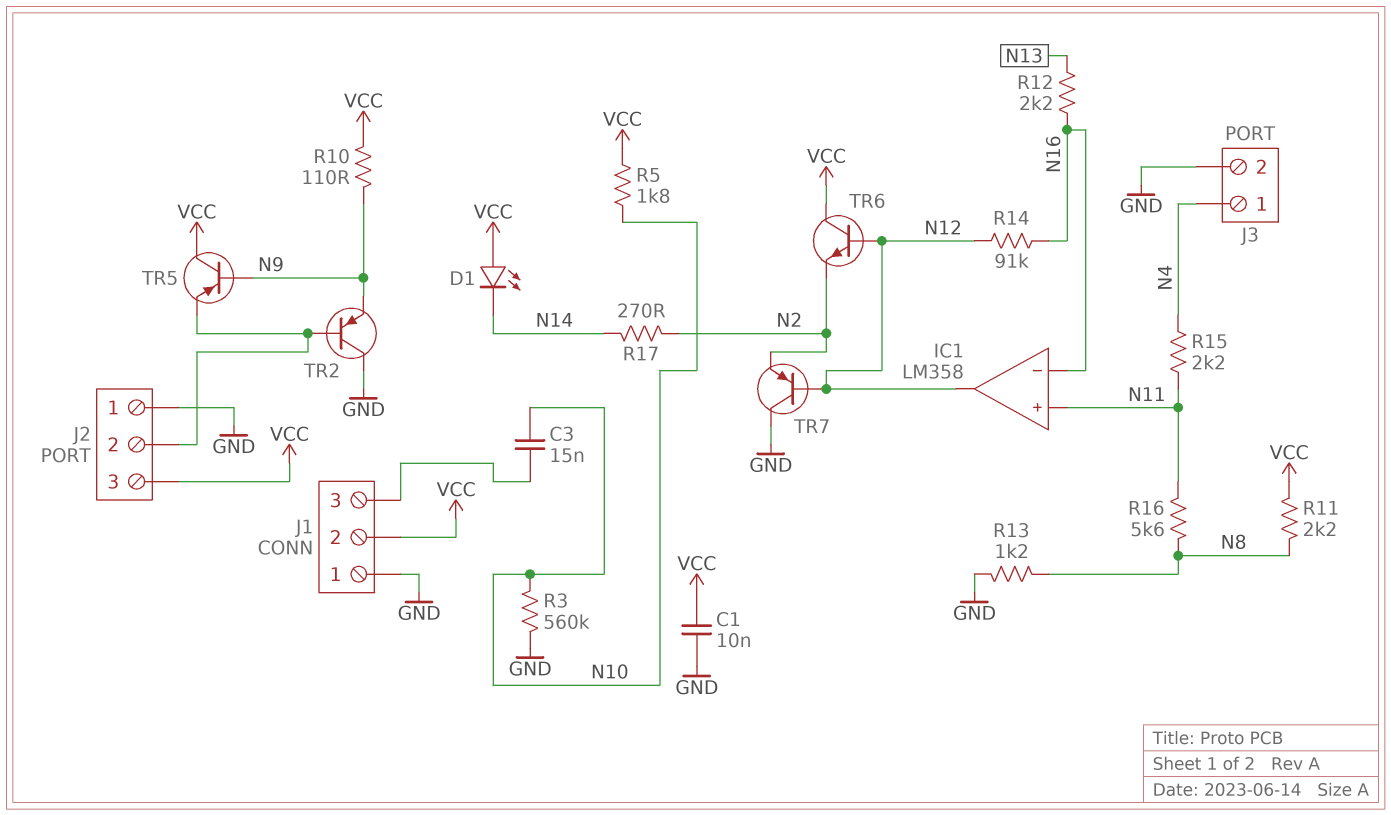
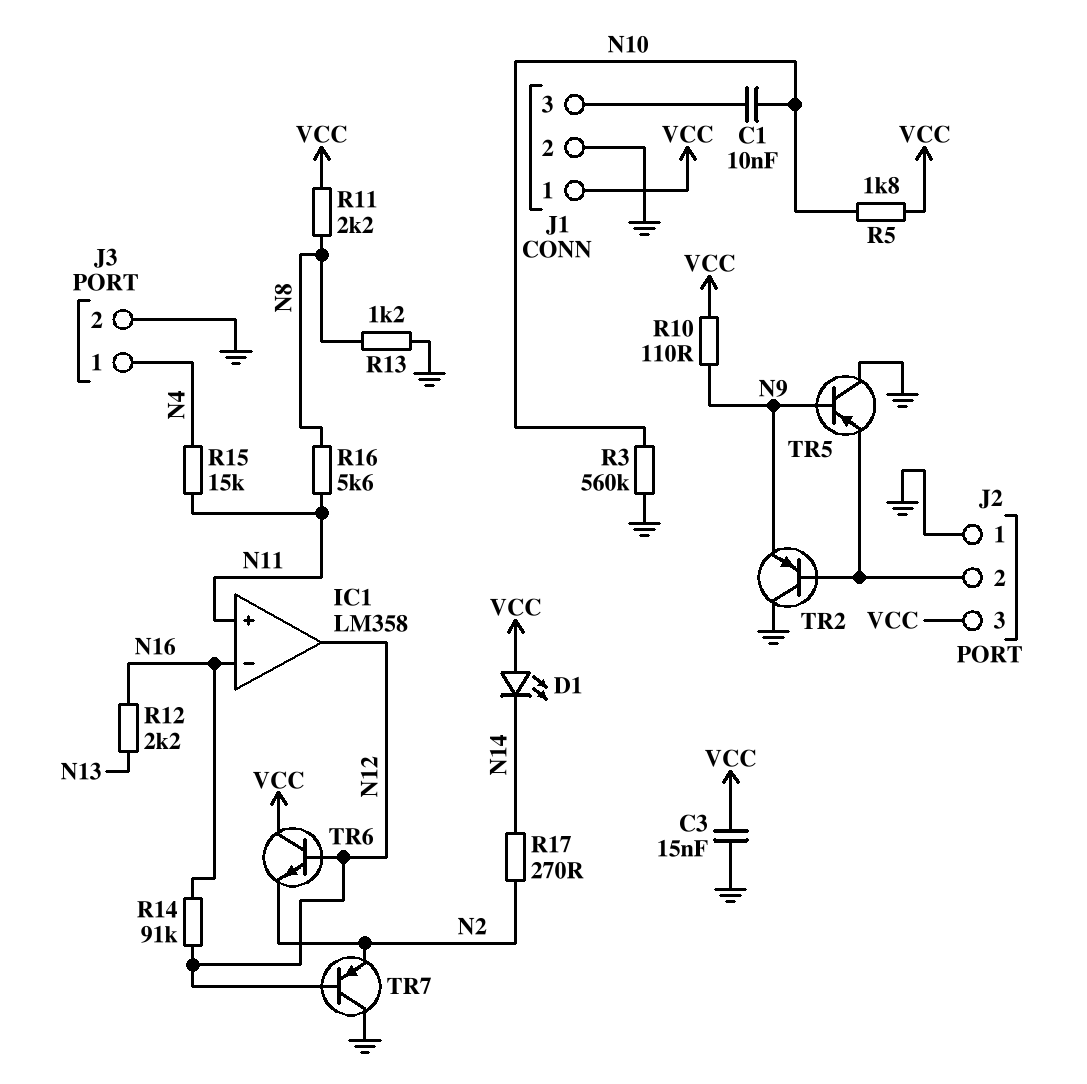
C1: 10nF (GND, VCC) -> 10nF (J1/3, N10)
C3: 15nF (J1/3, N10) -> 15nF (GND, VCC)
J1 pin 1: GND -> VCC
J1 pin 2: VCC -> GND
R15: 2.2k (N4, N11) -> 15k (N4, N11)
TR5: PNP (B N9, C VCC, E J2/2) -> PNP (B N9, C GND, E J2/2)

